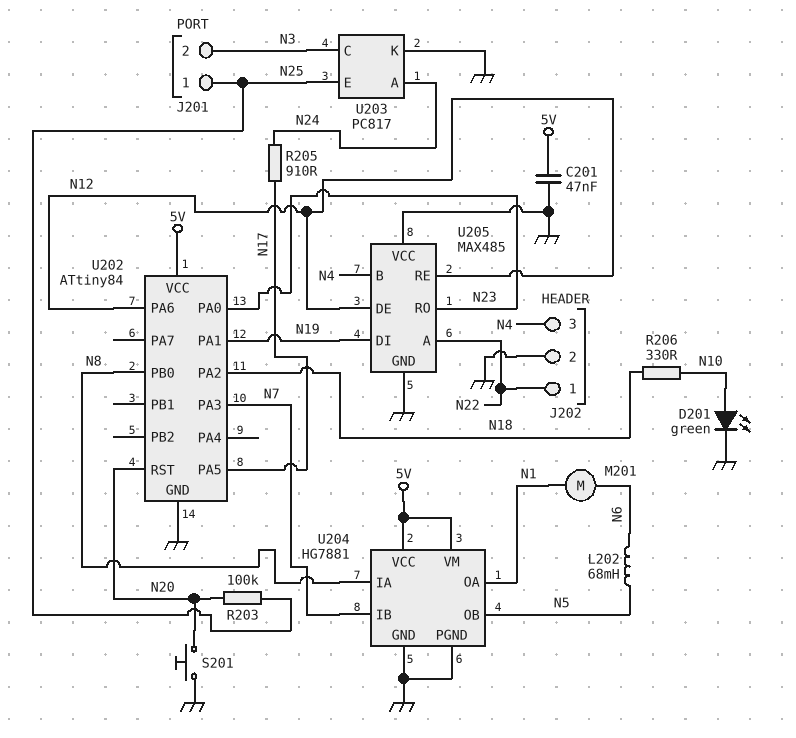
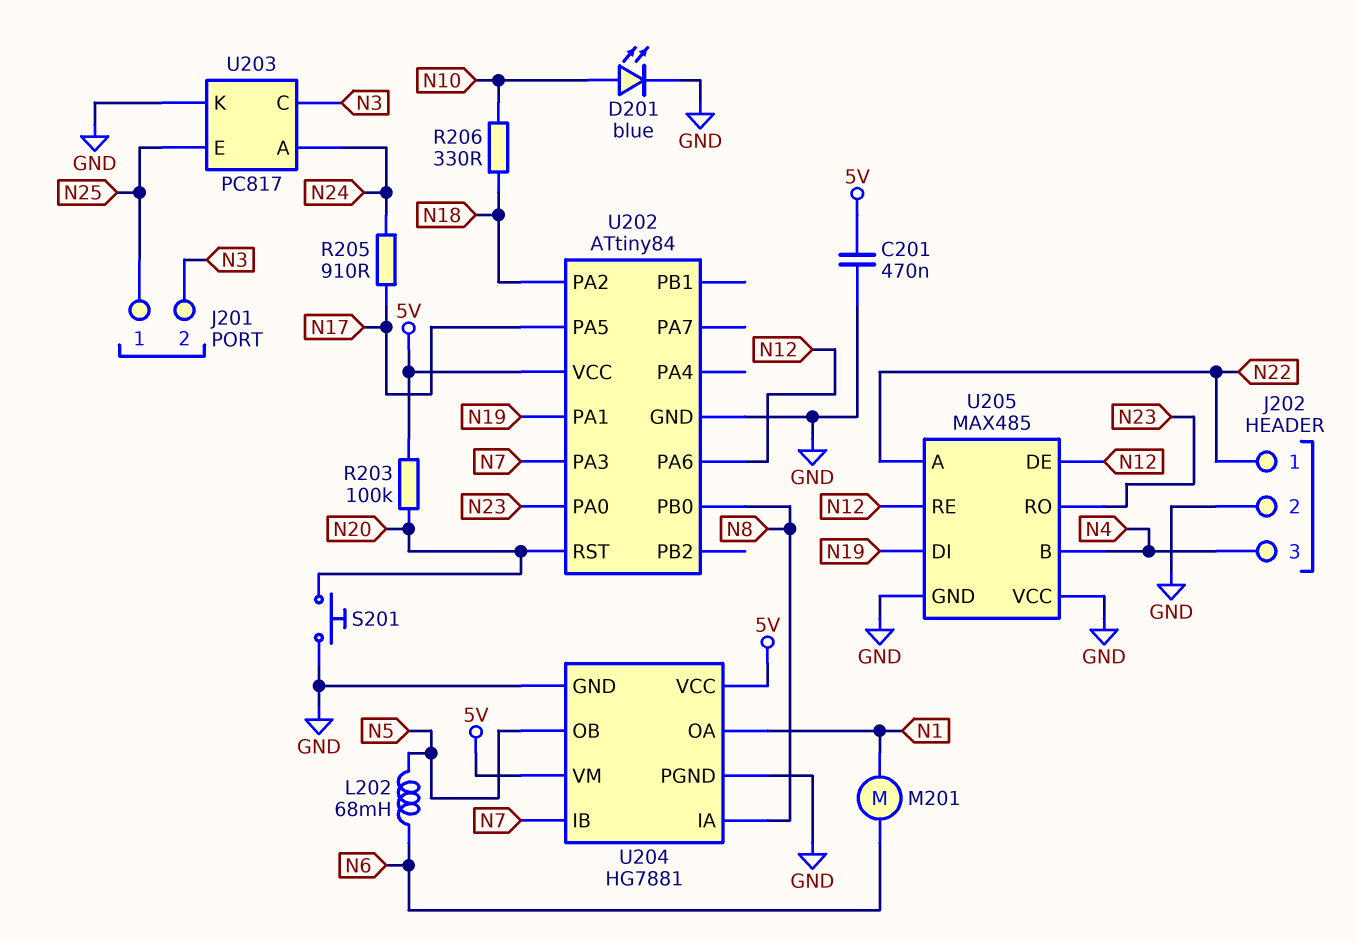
C201: 47nF (5V, GND) -> 470nF (5V, GND)
D201: LED green (A N10, K GND) -> LED blue (A N10, K GND)
R203: 100k (N20, N25) -> 100k (5V, N20)

